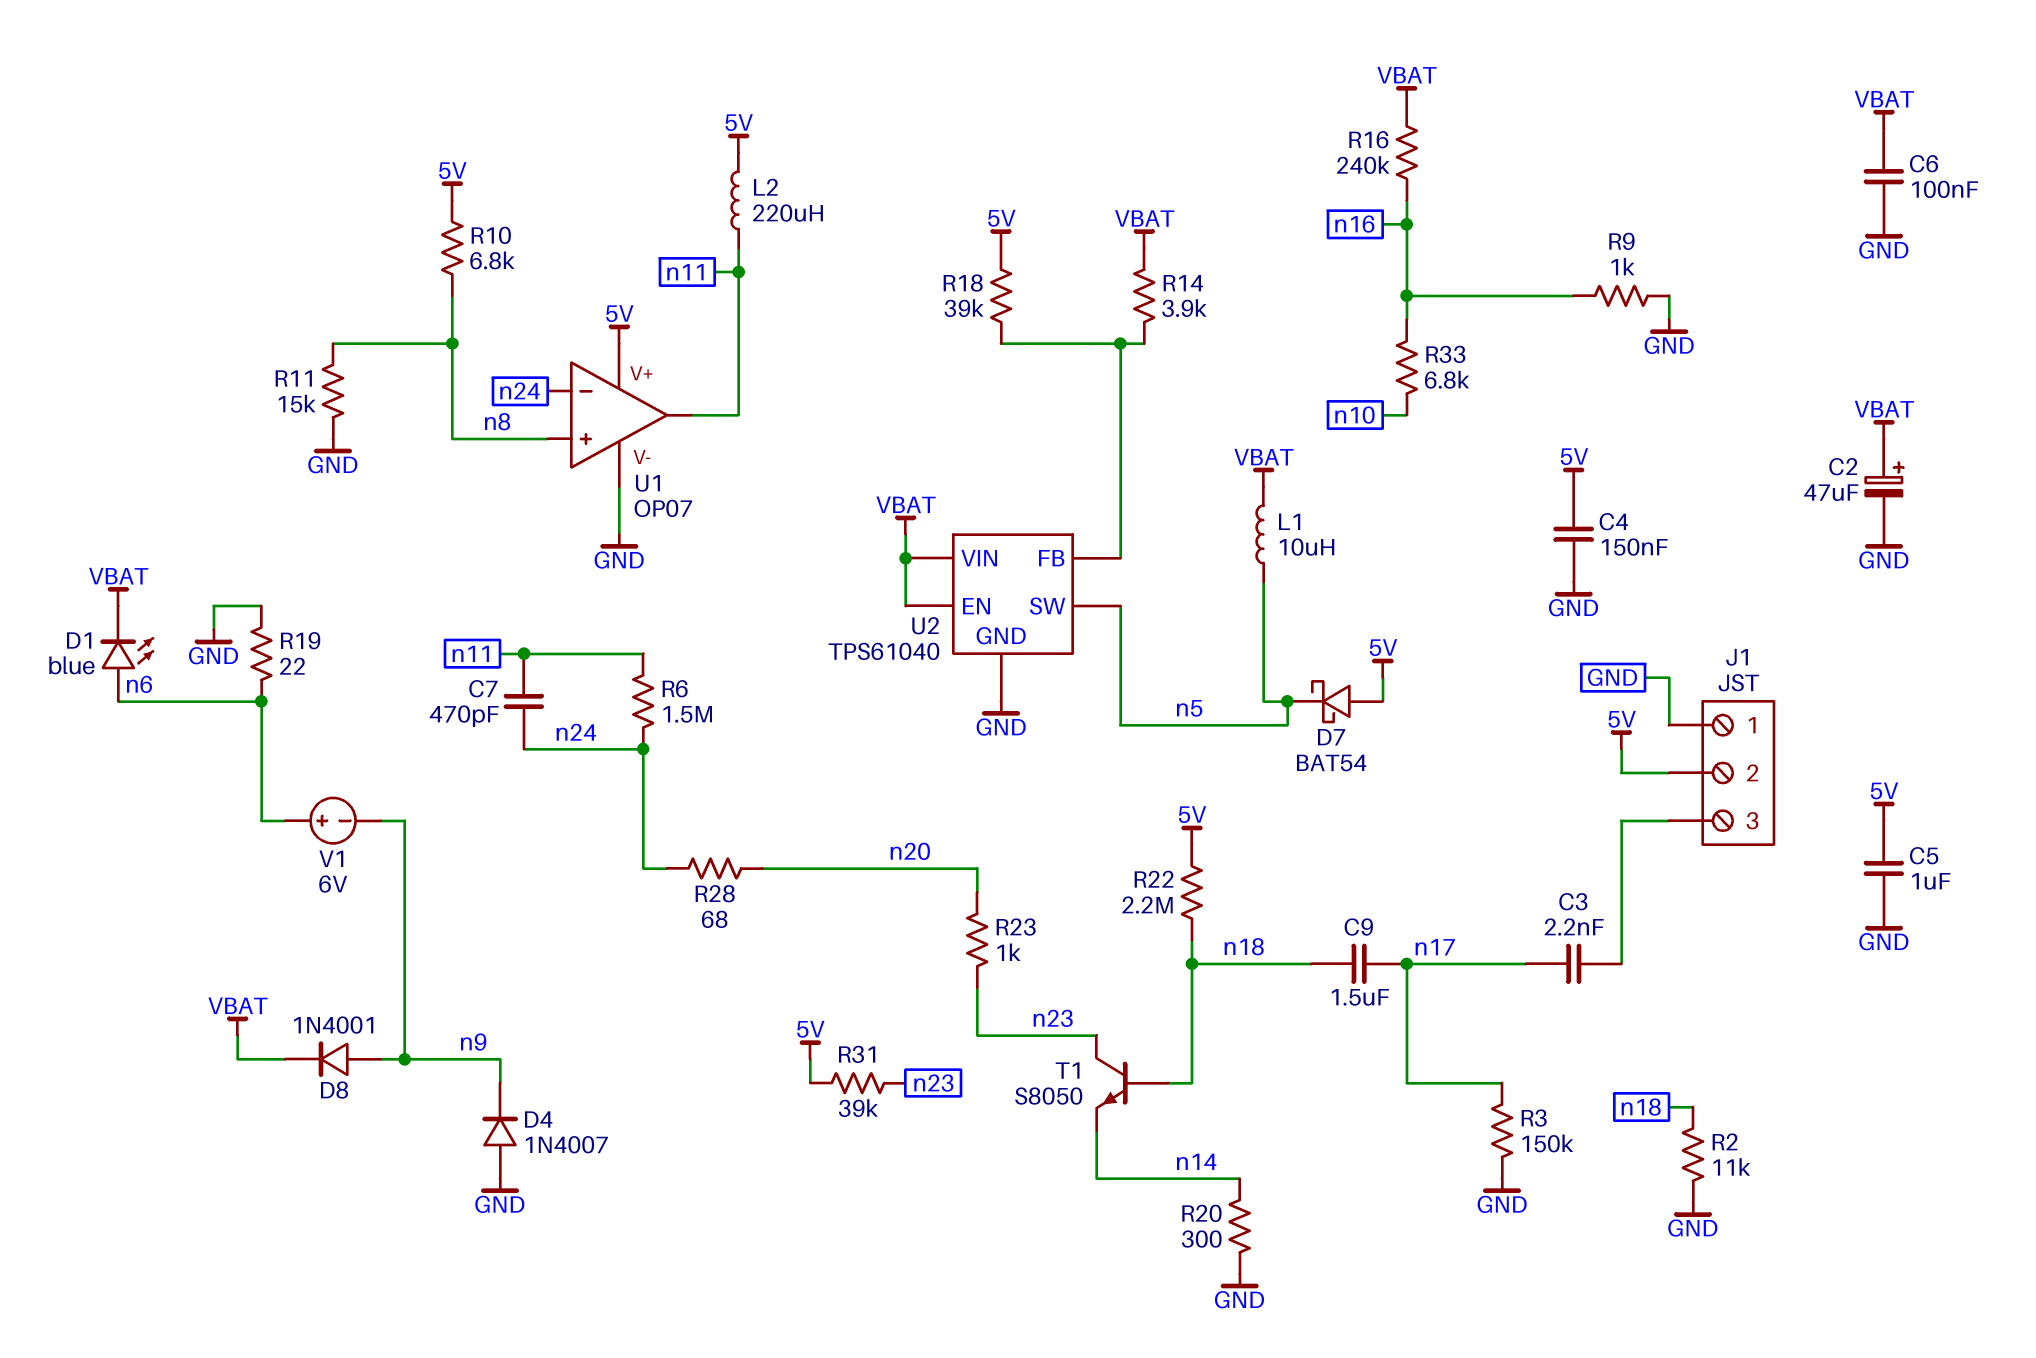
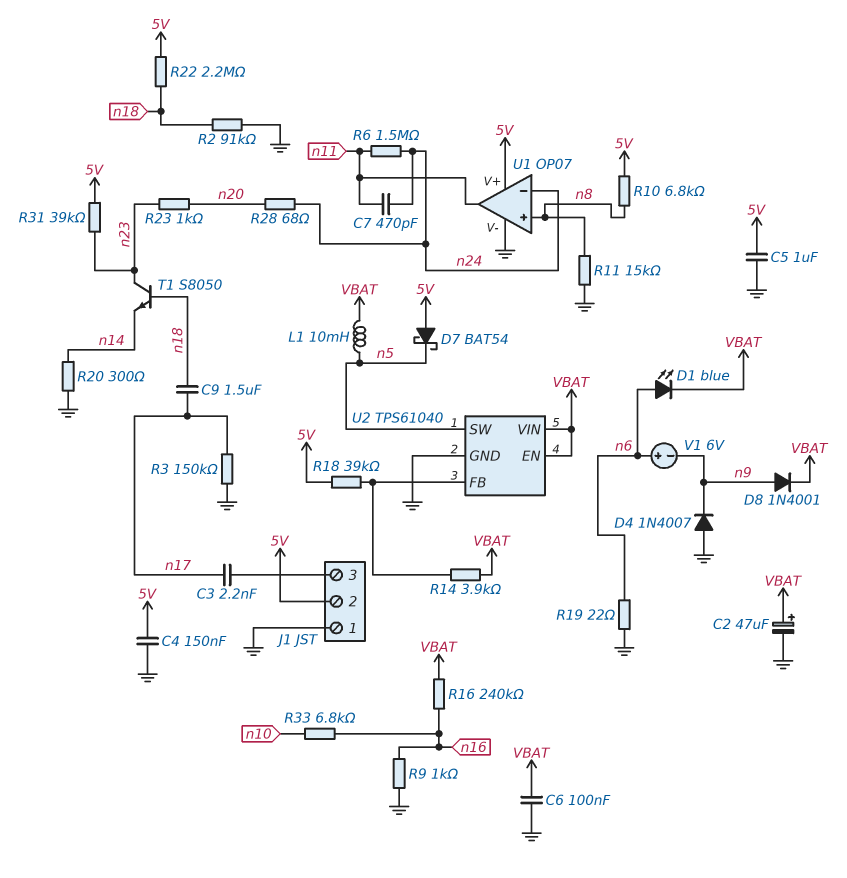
L1: 10uH (VBAT, n5) -> 10mH (VBAT, n5)
L2: 220uH (5V, n11) -> none
R2: 11k (GND, n18) -> 91k (GND, n18)

